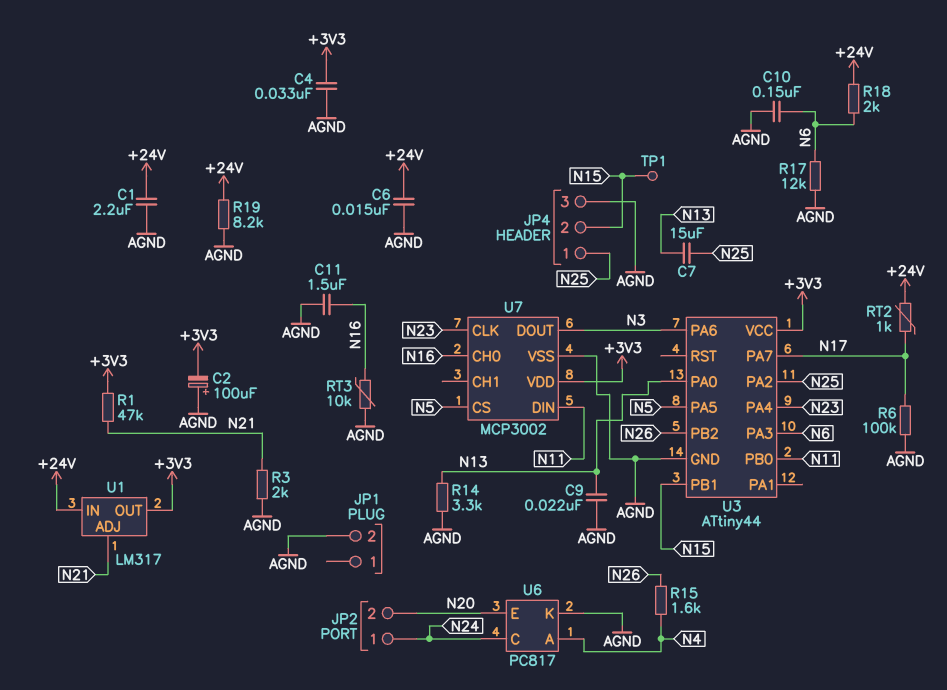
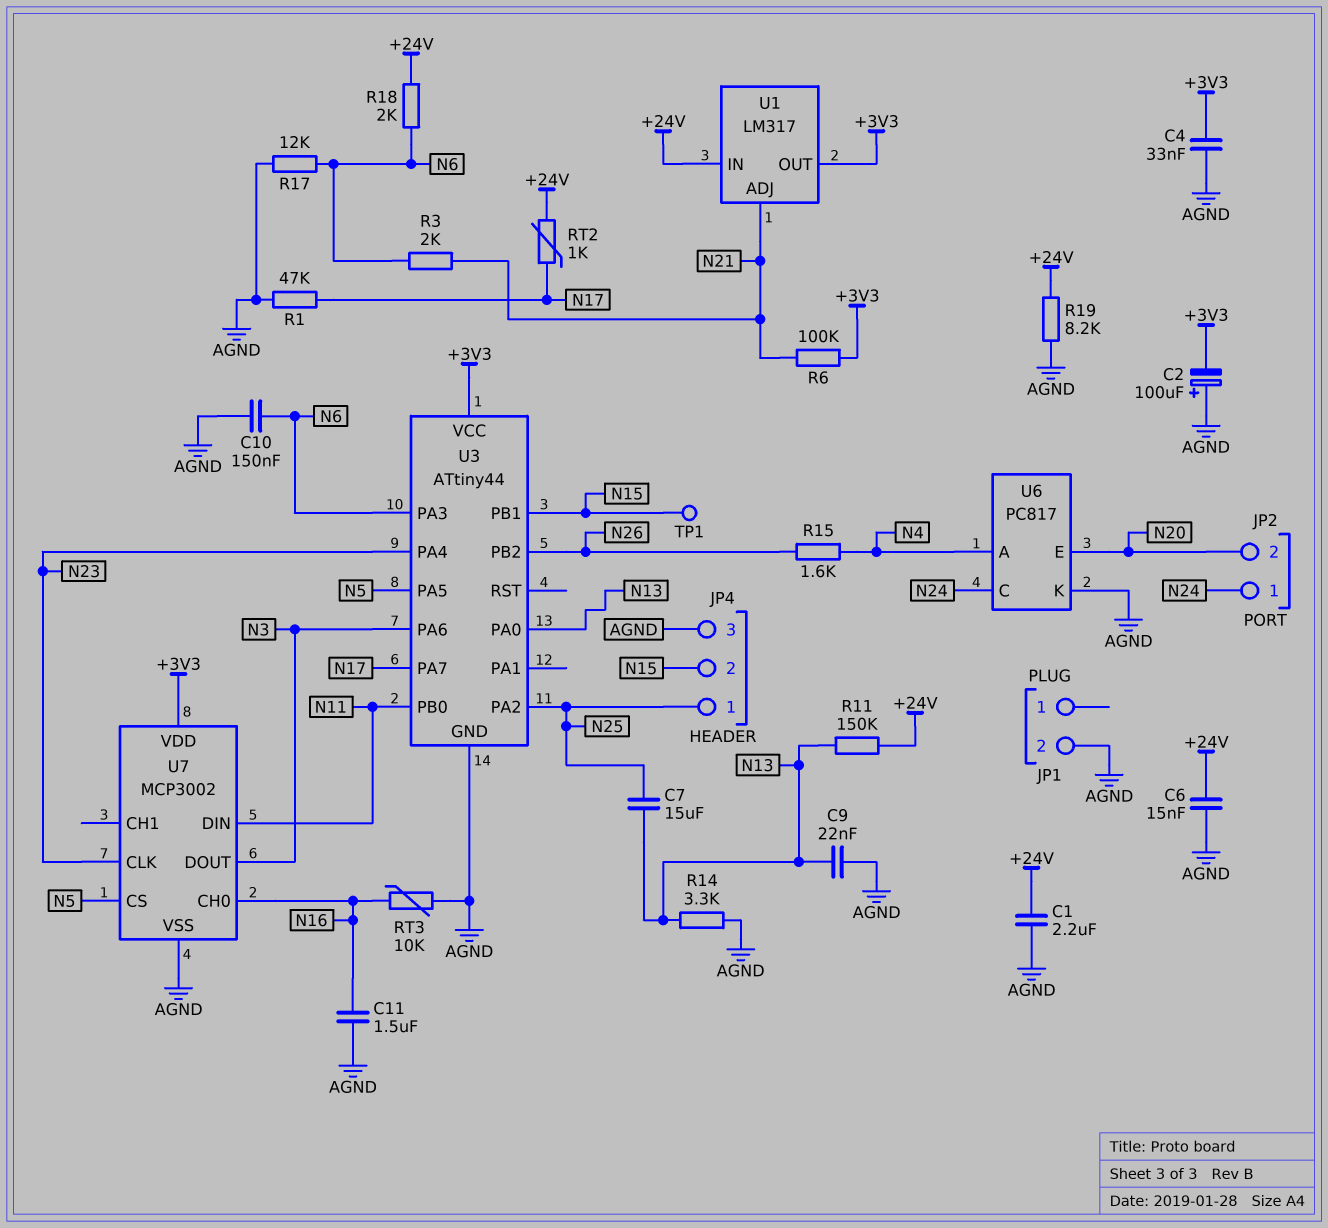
R1: 47k (+3V3, N21) -> 47k (AGND, N17)
R3: 2k (AGND, N21) -> 2k (N6, N21)
R6: 100k (AGND, N17) -> 100k (+3V3, N21)
R11: none -> 150k (+24V, N13)

